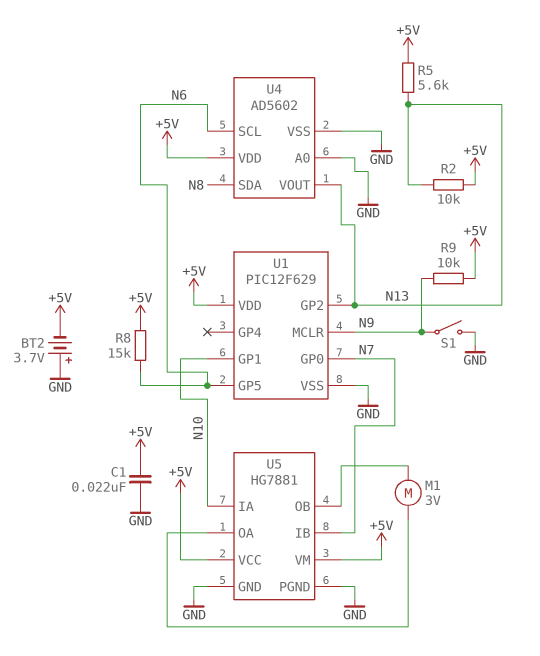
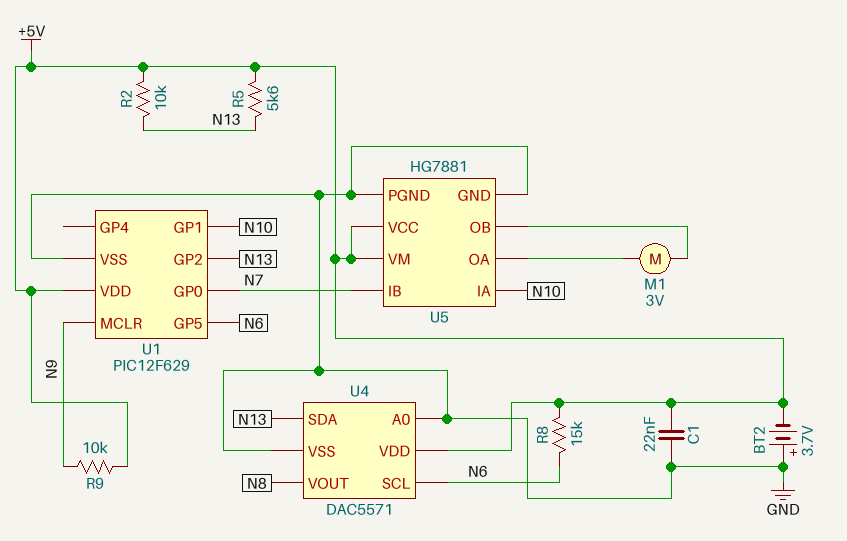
S1: switch (GND, N9) -> none
U4: AD5602 -> DAC5571
U4 pin SDA: N8 -> N13
U4 pin VOUT: N13 -> N8

